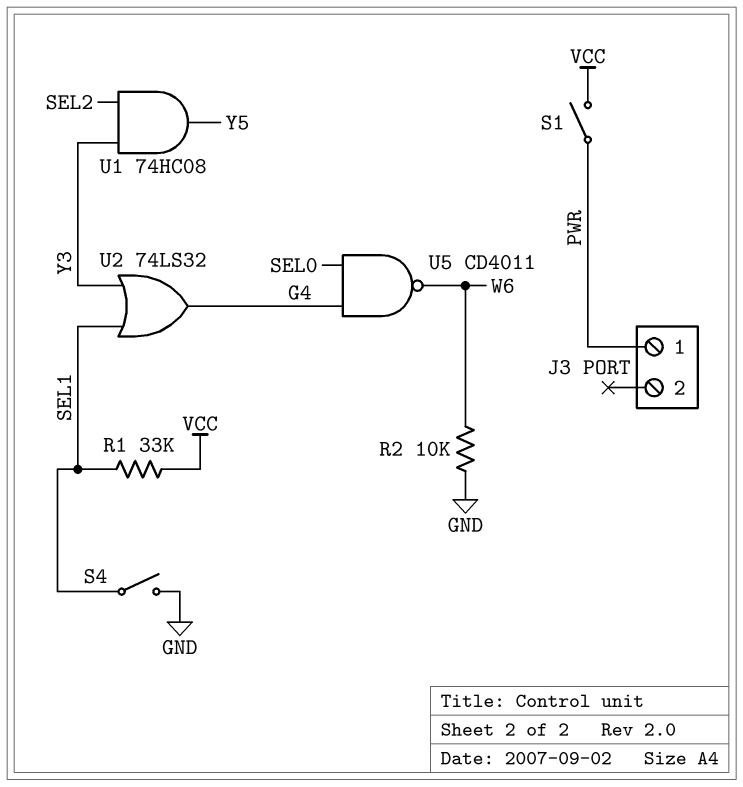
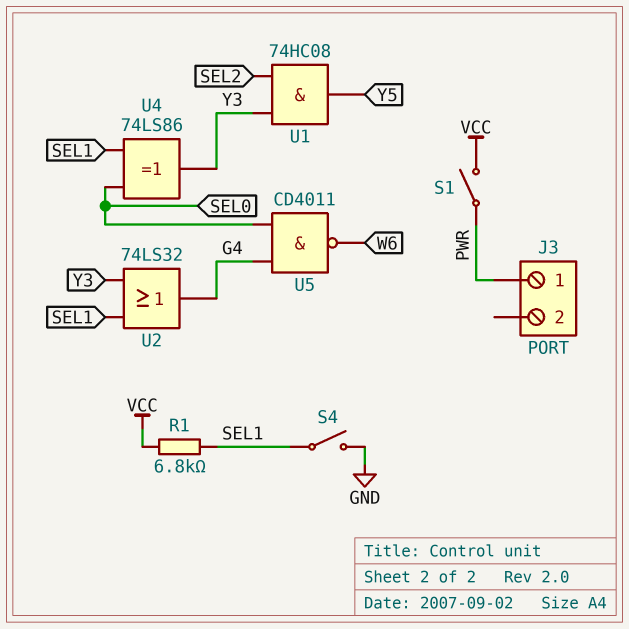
R1: 33k (SEL1, VCC) -> 6.8k (SEL1, VCC)
R2: 10k (GND, W6) -> none
U4: none -> XOR 74LS86 (in SEL0, in SEL1, out Y3)

